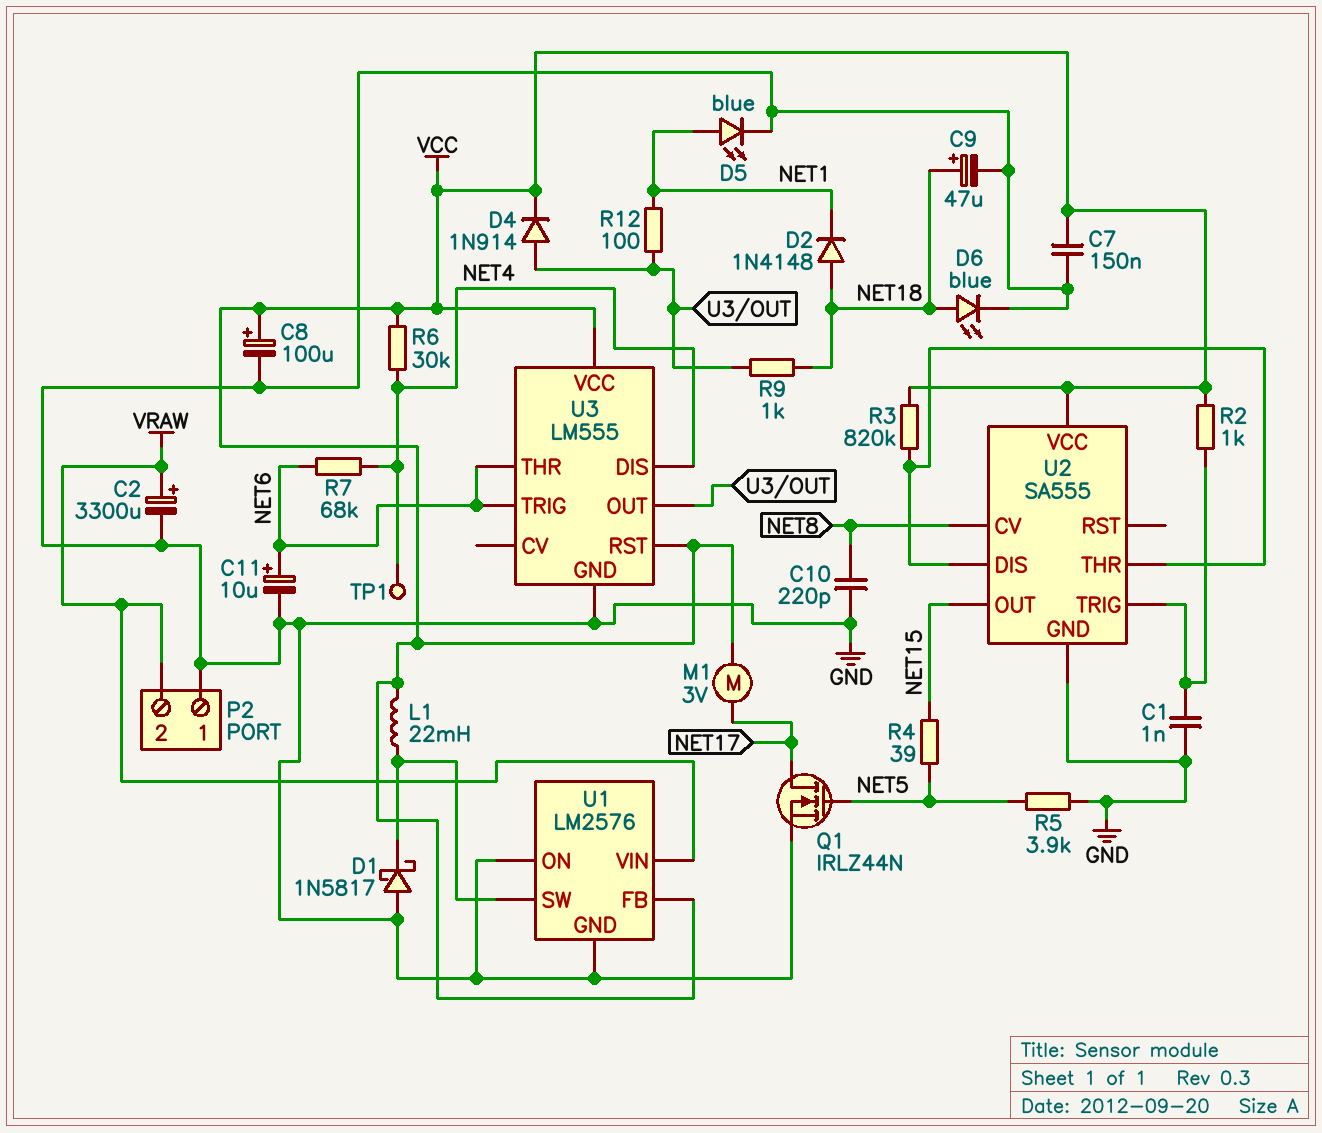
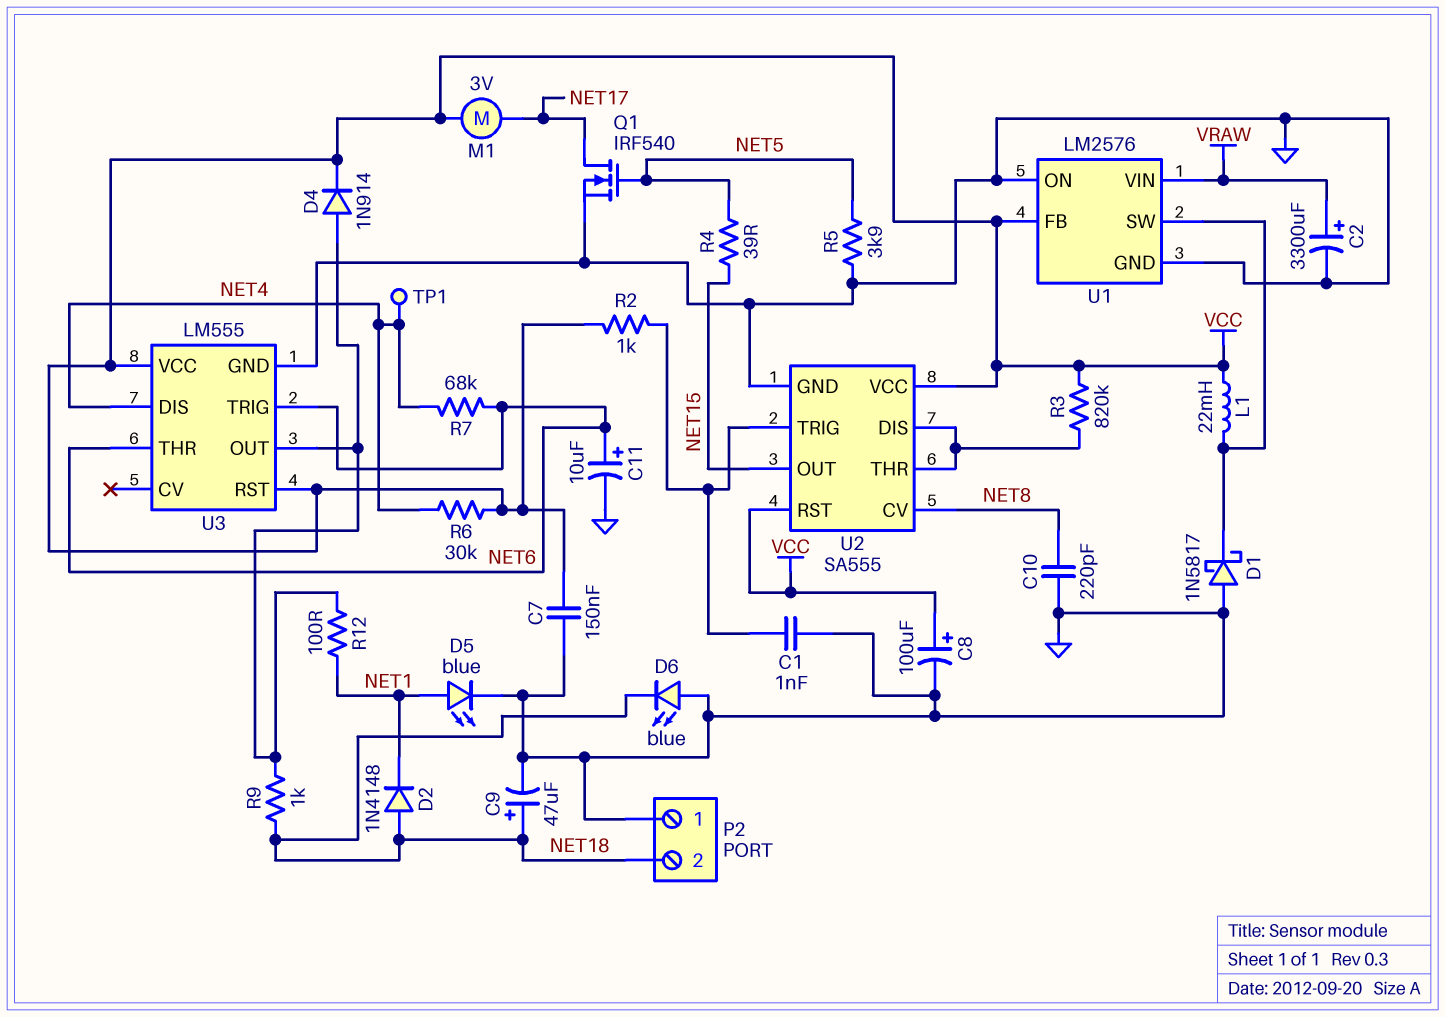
D6: LED blue (A NET18, K GND) -> LED blue (A GND, K NET18)
P2 pin 2: VRAW -> NET18
Q1: NMOS IRLZ44N (G NET5, D NET17, S GND) -> NMOS IRF540 (G NET5, D NET17, S GND)
U2 pin RST: none -> VCC

